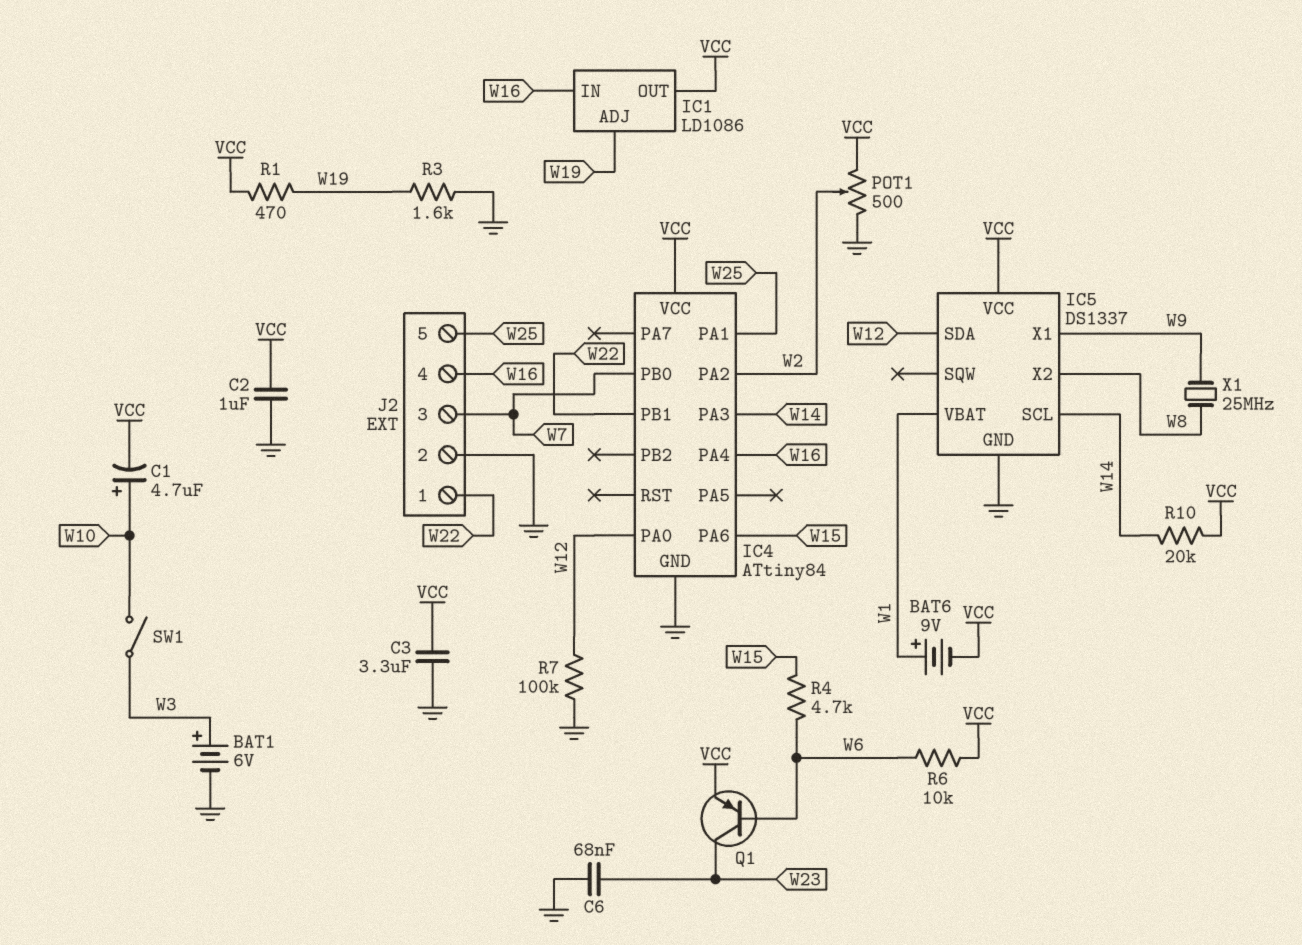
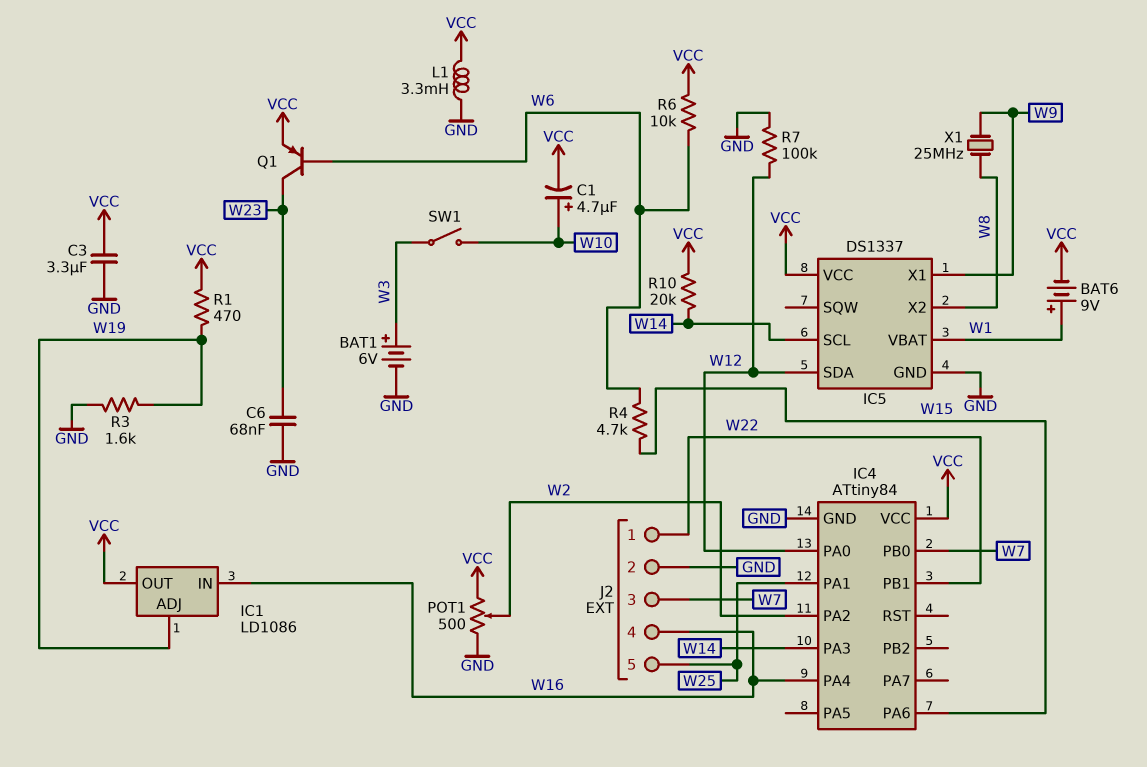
C2: 1uF (GND, VCC) -> none
L1: none -> 3.3mH (GND, VCC)

